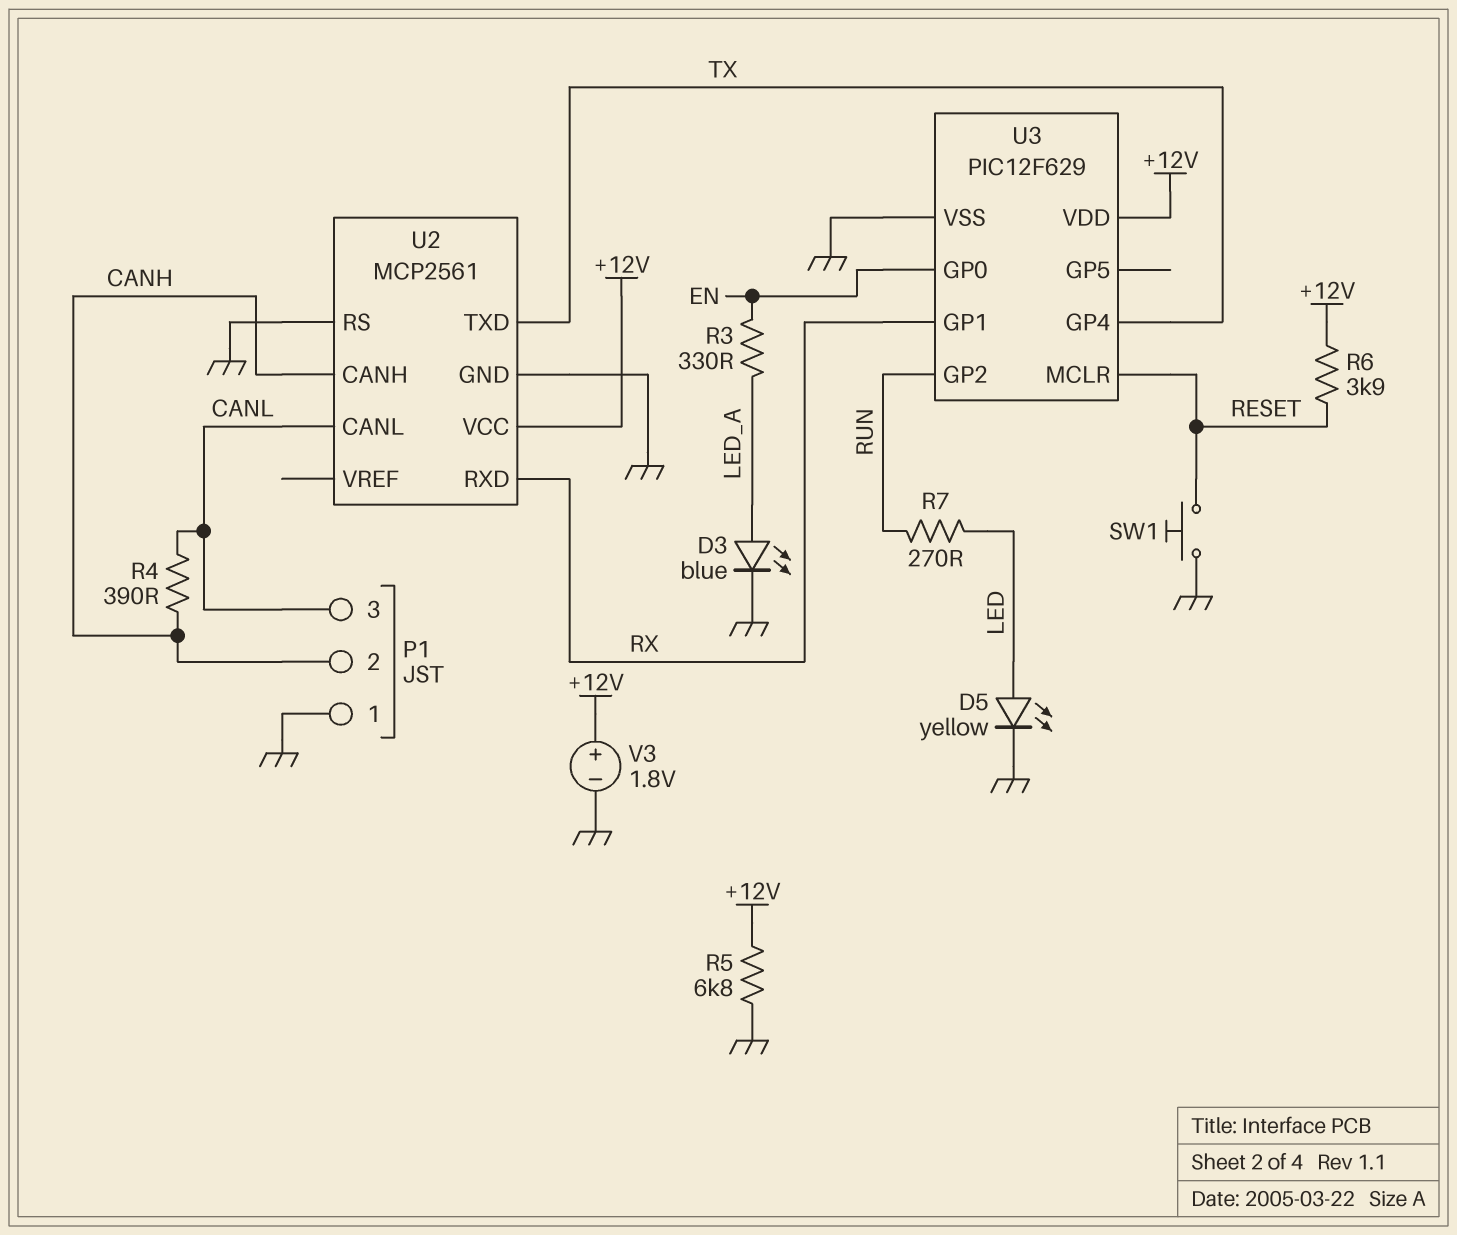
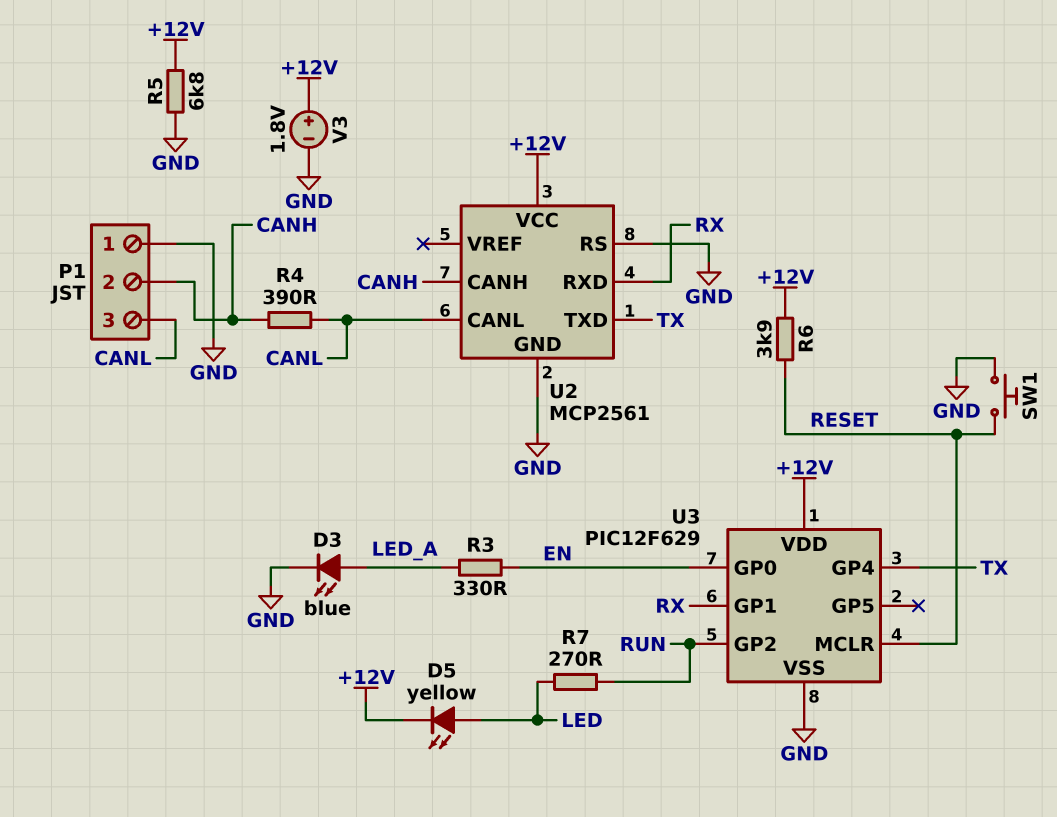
D5: LED yellow (A LED, K GND) -> LED yellow (A LED, K +12V)

